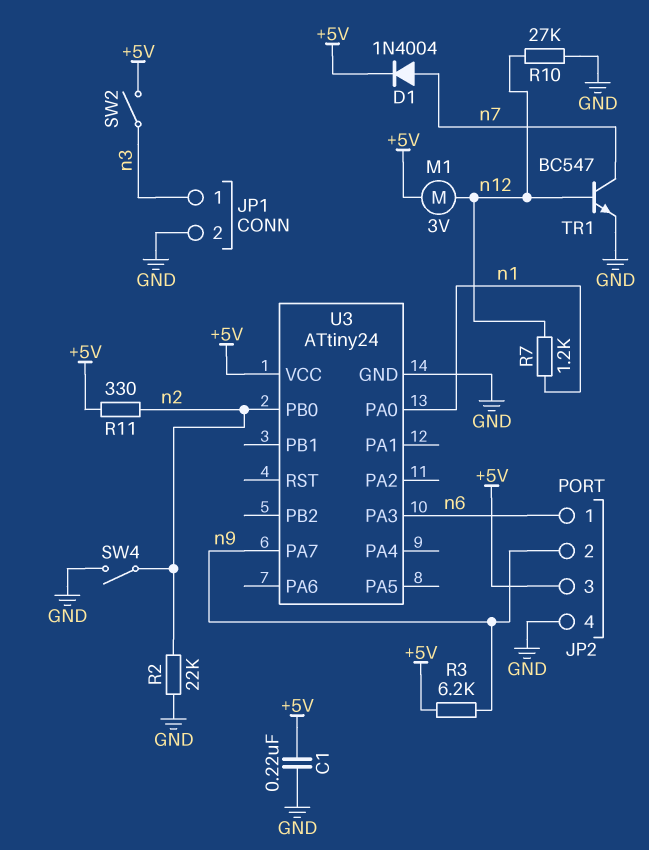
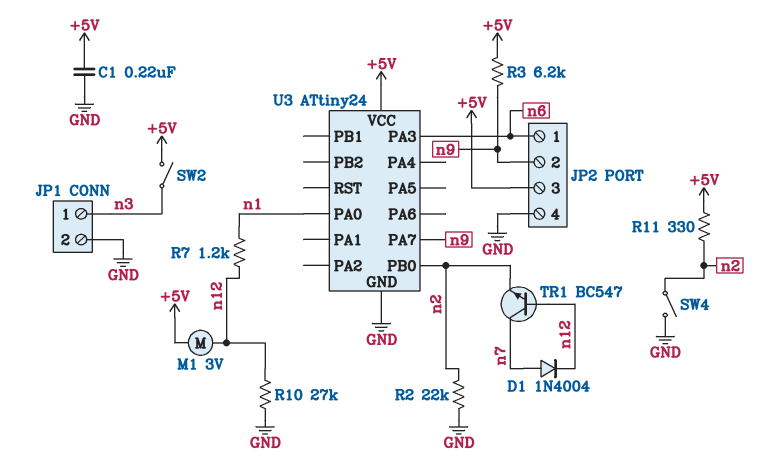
D1: diode 1N4004 (A n7, K +5V) -> diode 1N4004 (A n7, K n12)
TR1: NPN BC547 (B n12, C n7, E GND) -> NPN BC547 (B n12, C n7, E n2)

